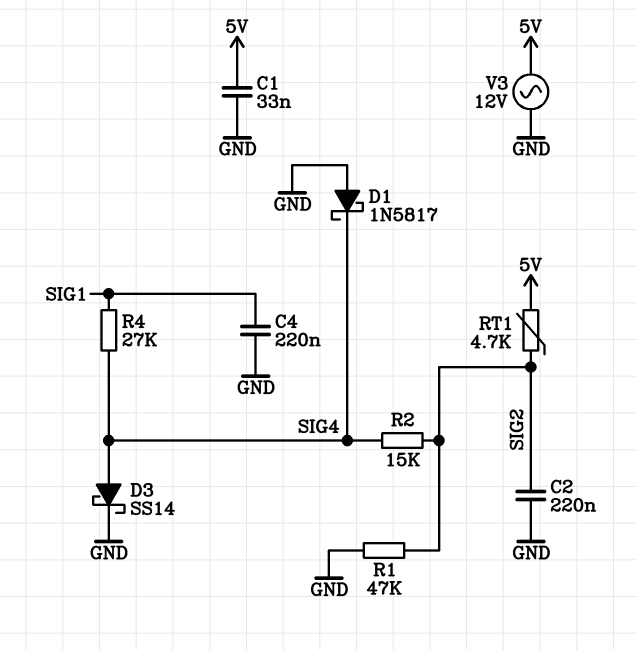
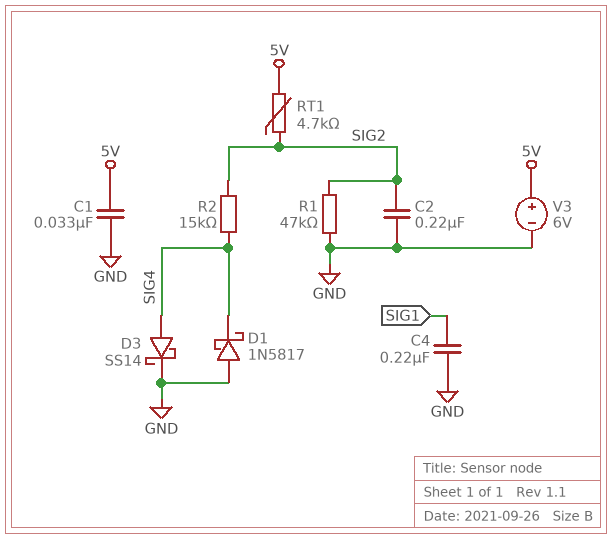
R4: 27k (SIG1, SIG4) -> none
V3: AC 12V (5V, GND) -> 6V (plus 5V, minus GND)

